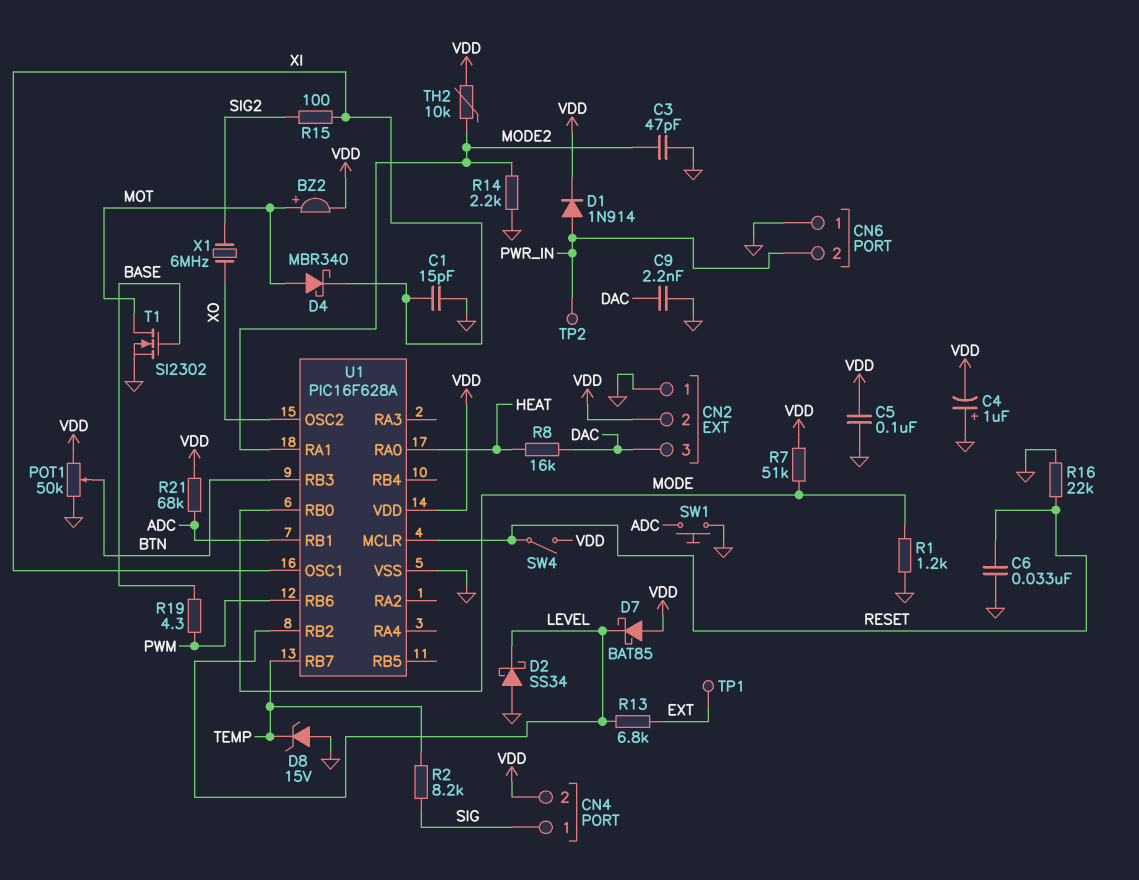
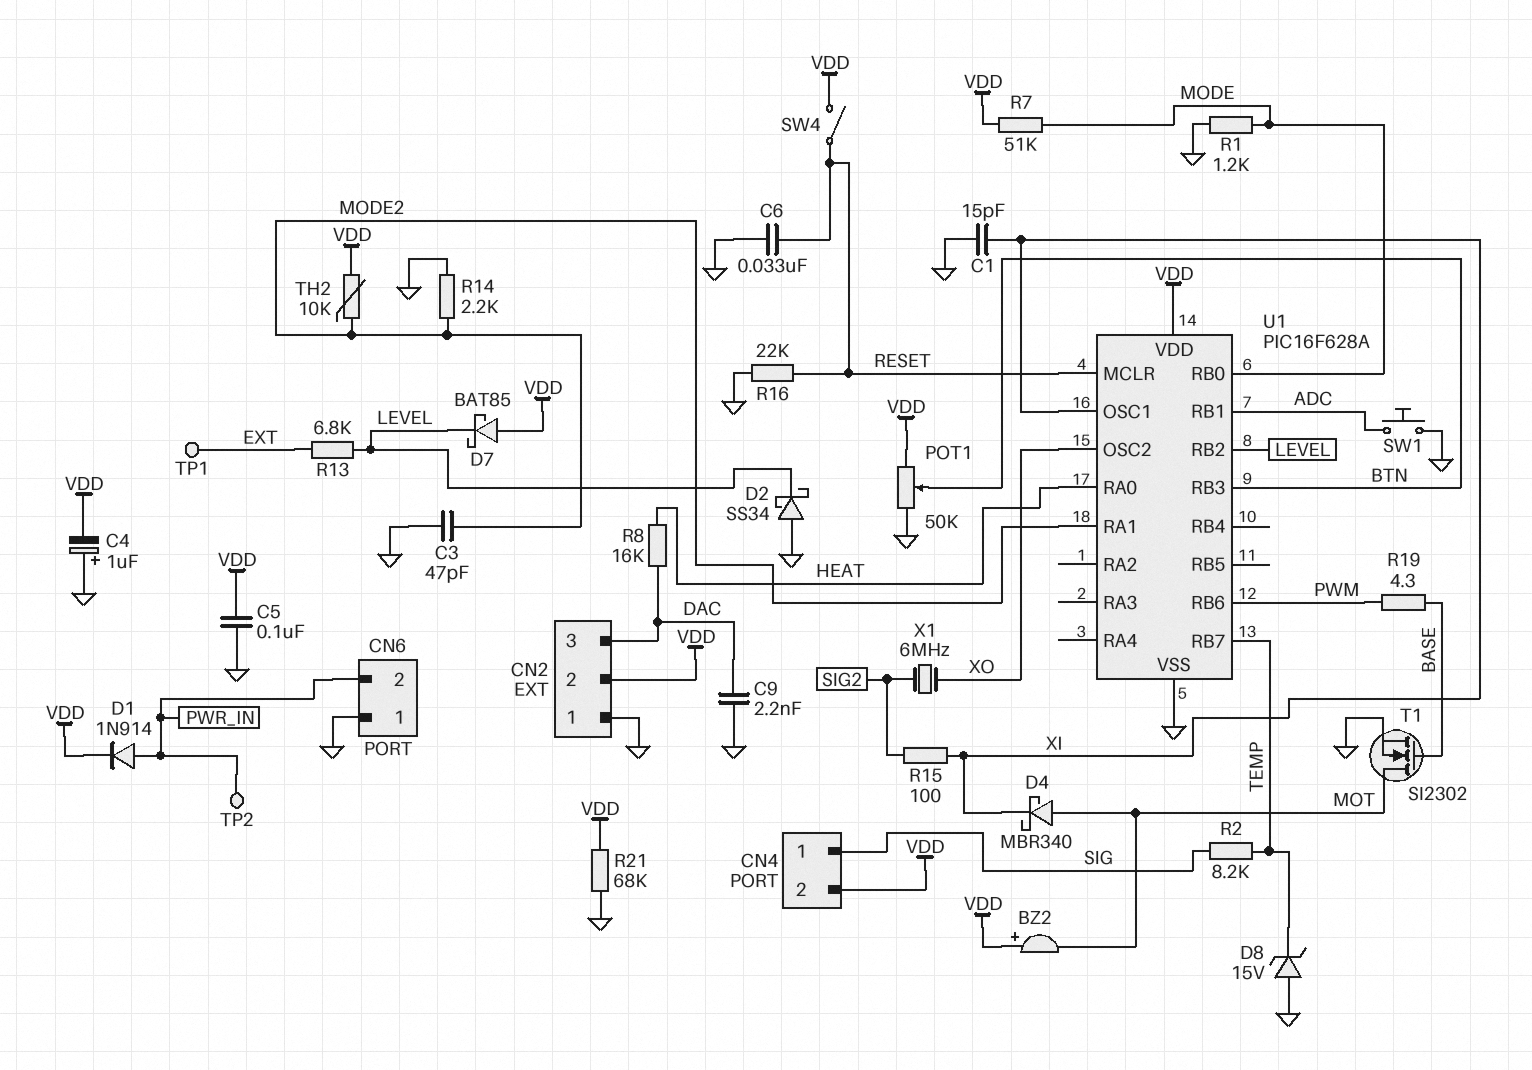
BZ2: buzzer (plus MOT, minus VDD) -> buzzer (plus VDD, minus MOT)
R21: 68k (ADC, VDD) -> 68k (GND, VDD)

